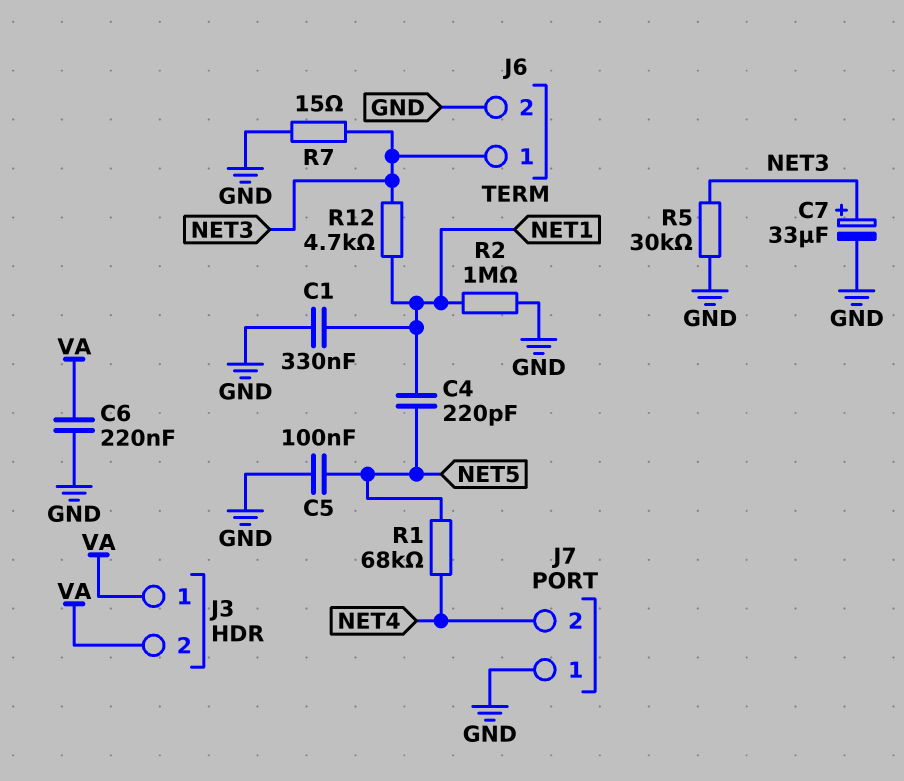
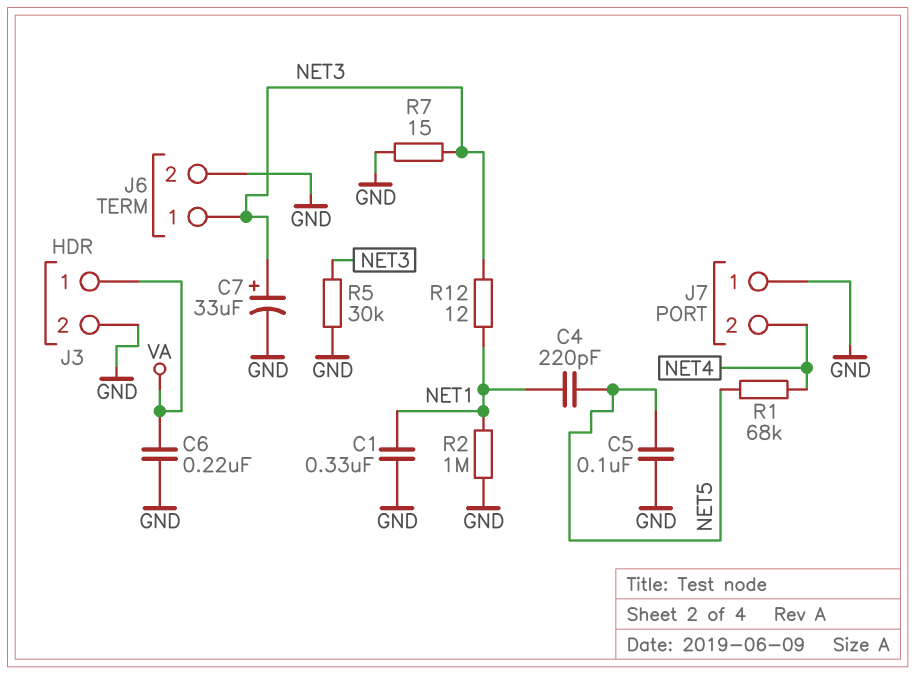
J3 pin 2: VA -> GND
R12: 4.7k (NET1, NET3) -> 12 (NET1, NET3)

